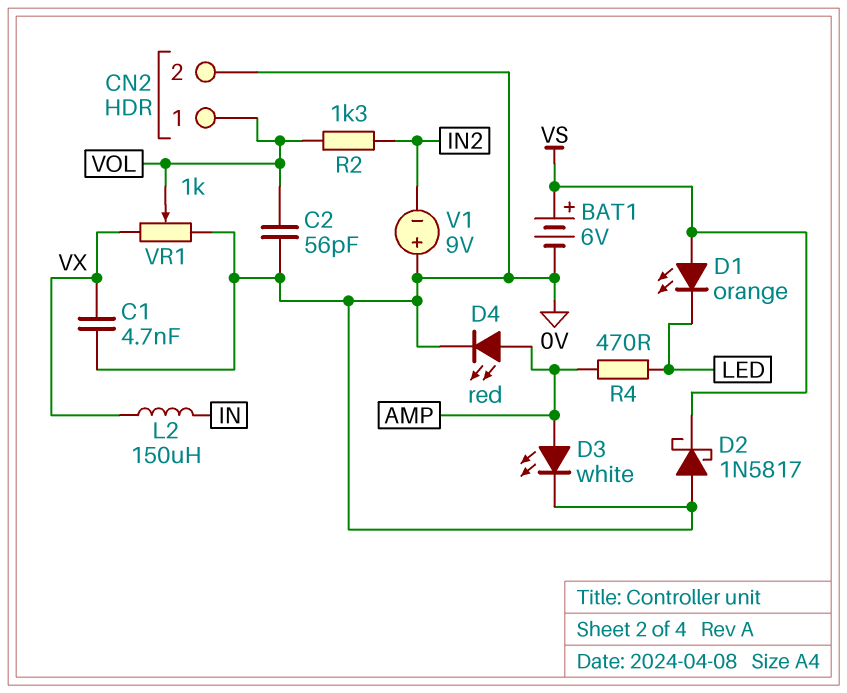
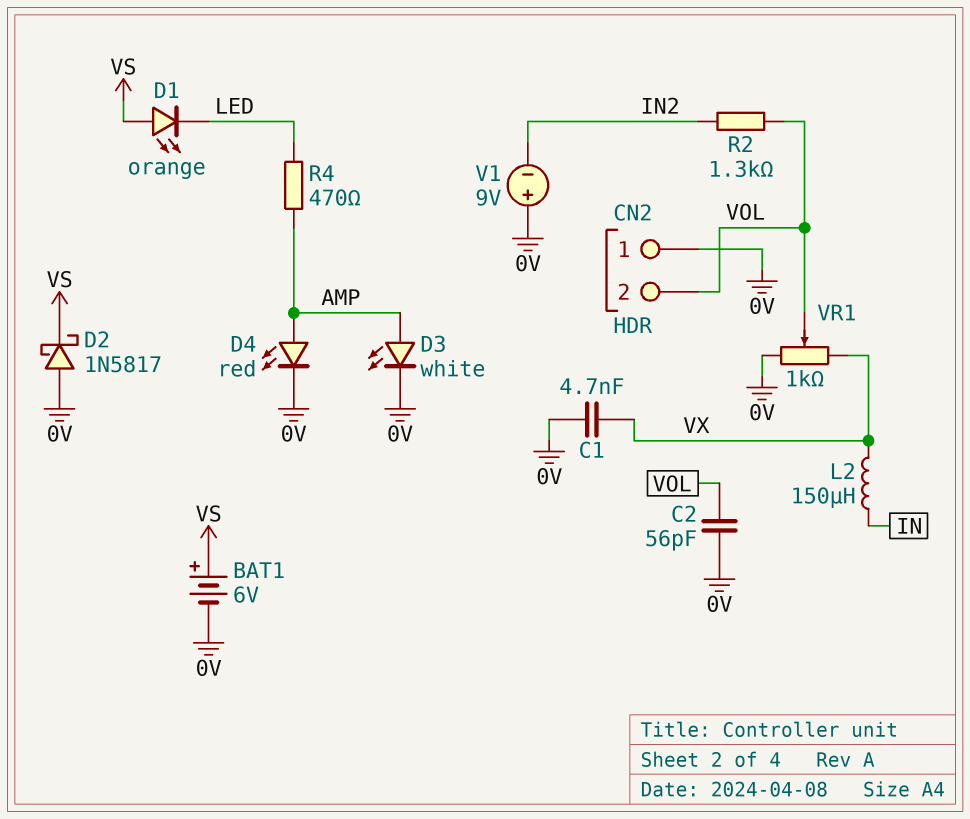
CN2 pin 1: VOL -> 0V
CN2 pin 2: 0V -> VOL

